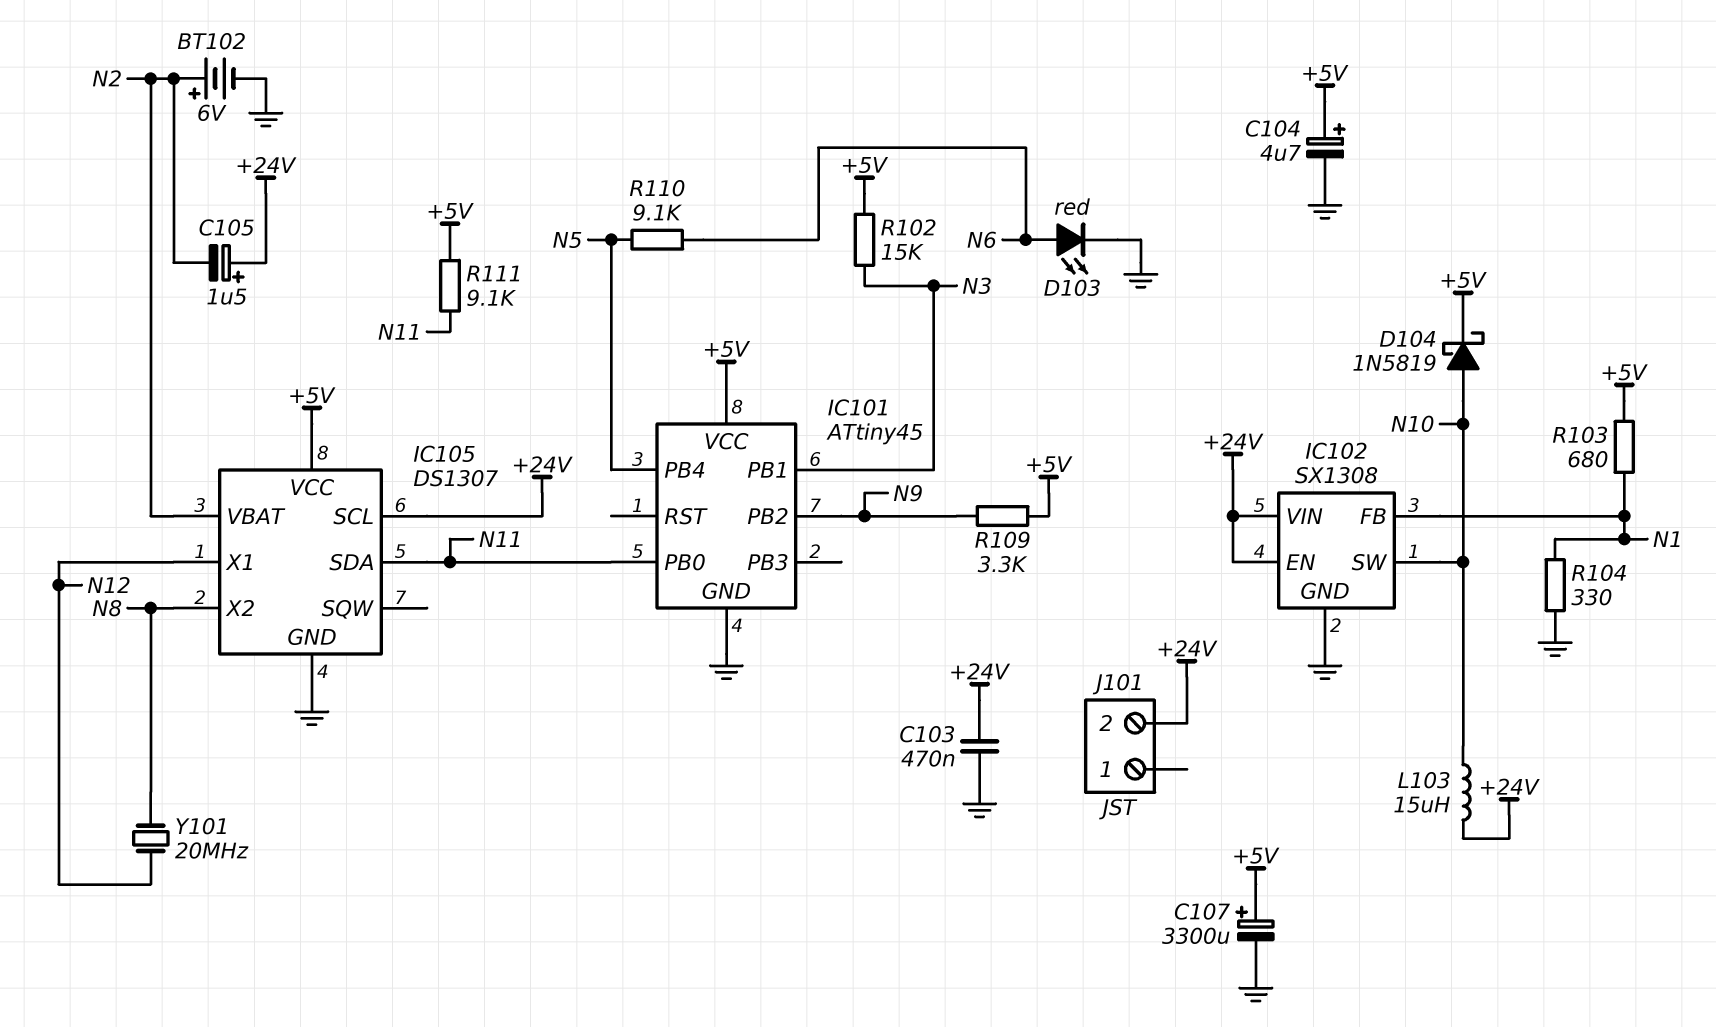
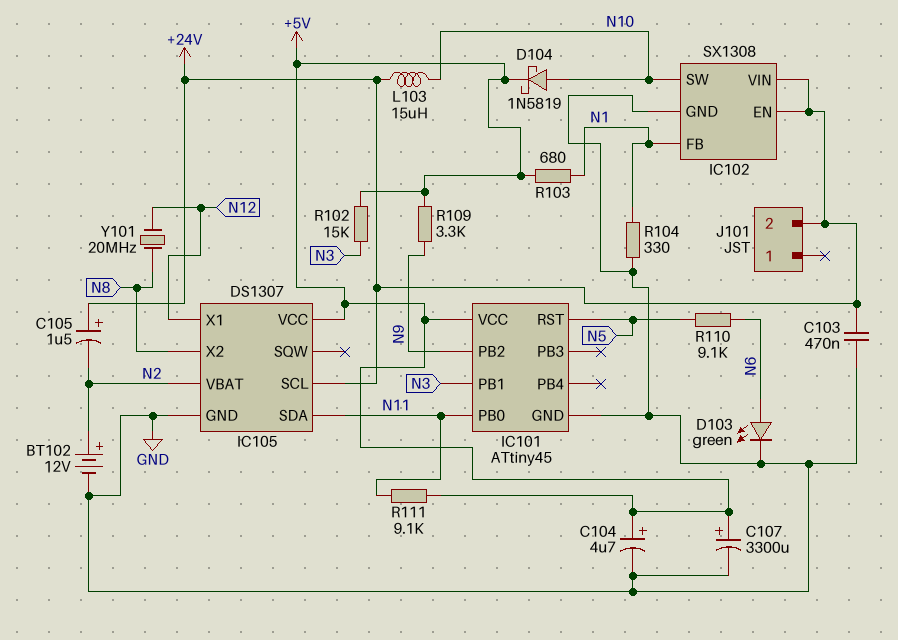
BT102: 6V (plus N2, minus GND) -> 12V (plus N2, minus GND)
D103: LED red (A N6, K GND) -> LED green (A N6, K GND)
IC101 pin PB4: N5 -> none
IC101 pin RST: none -> N5

